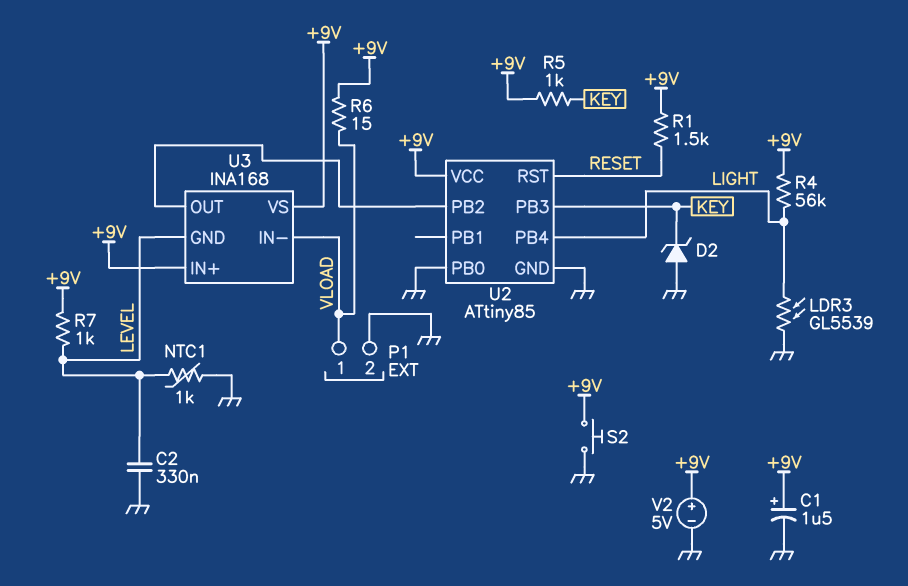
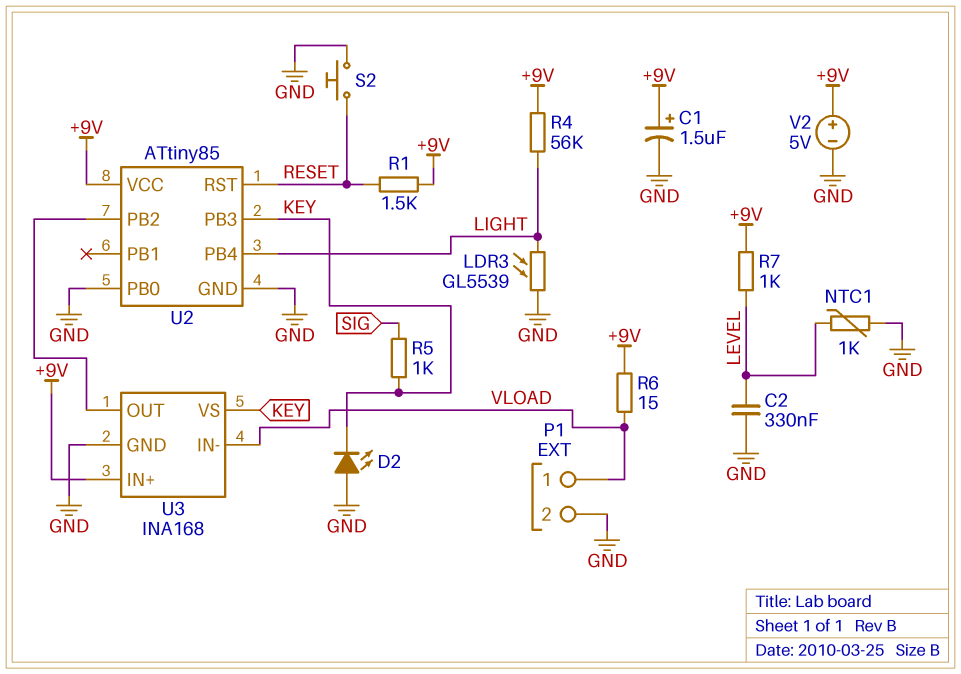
D2: zener (A GND, K KEY) -> LED (A GND, K KEY)
R5: 1k (+9V, KEY) -> 1k (KEY, SIG)
S2: button (+9V, GND) -> button (GND, RESET)
U3 pin GND: LEVEL -> GND
U3 pin VS: +9V -> KEY

